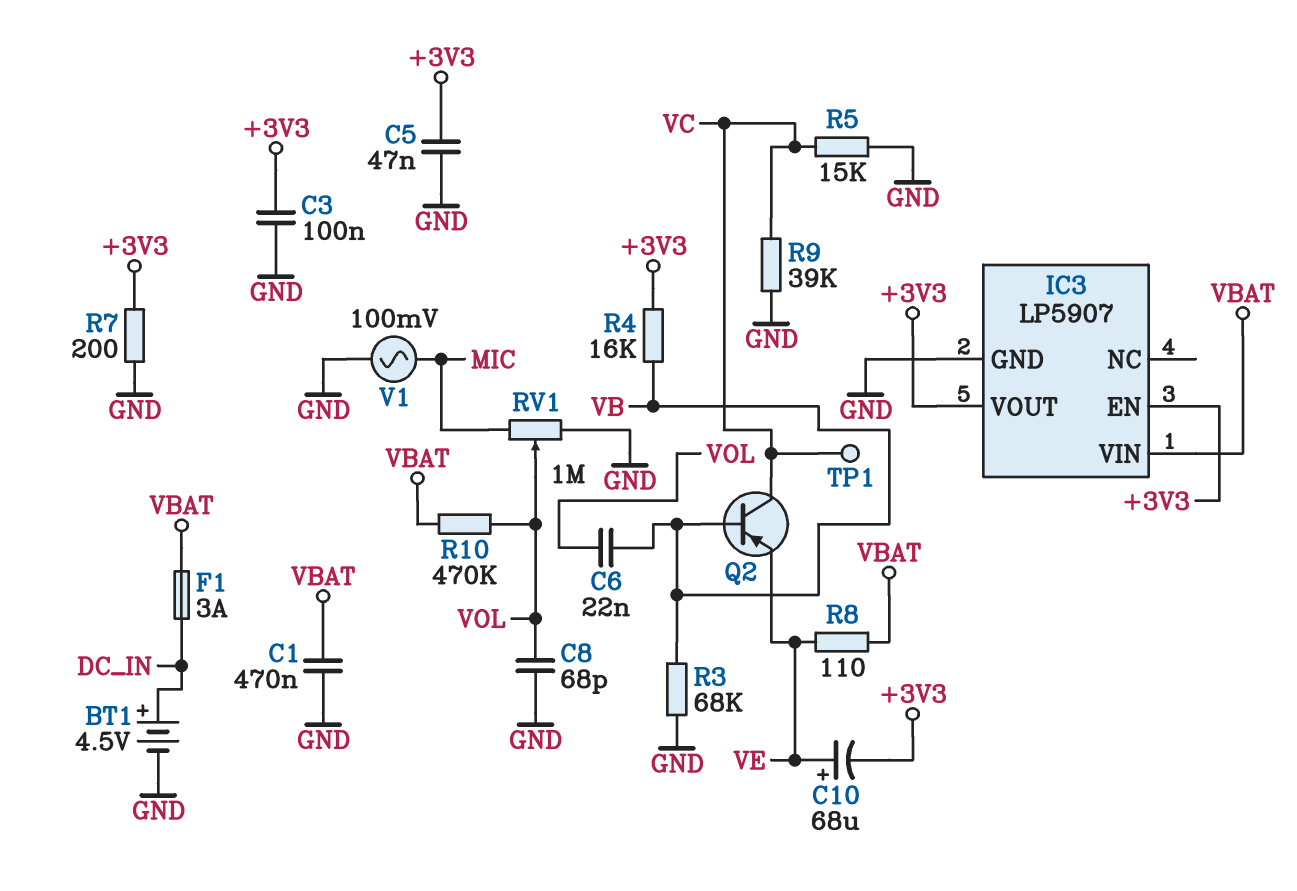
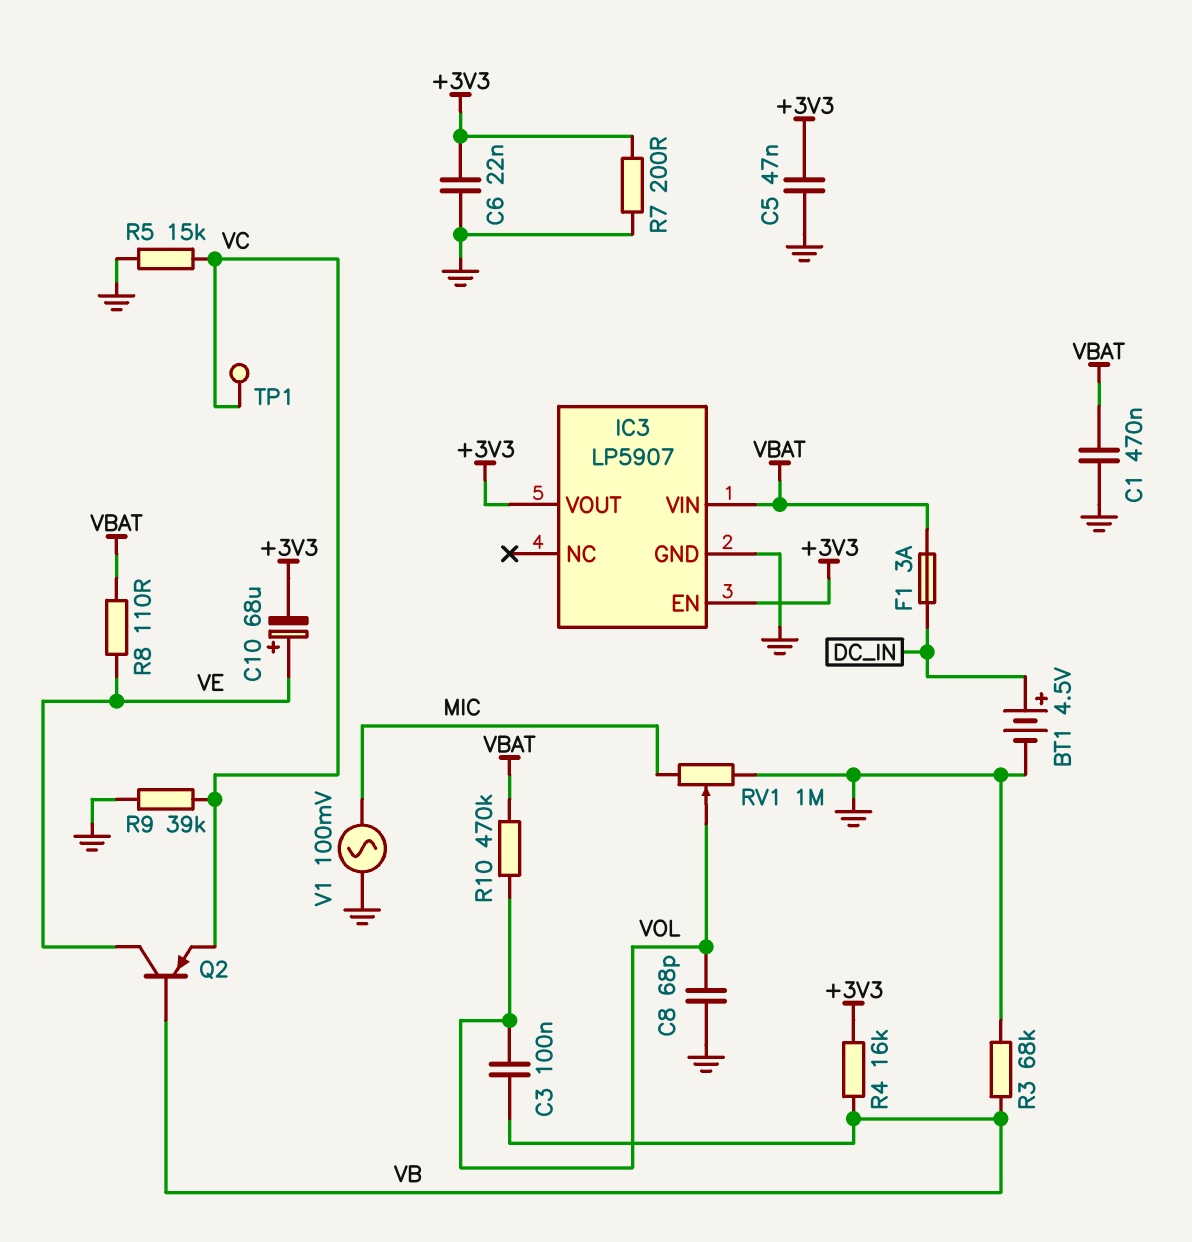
C3: 100nF (+3V3, GND) -> 100nF (VB, VOL)
C6: 22nF (VB, VOL) -> 22nF (+3V3, GND)
Q2: PNP (B VB, C VC, E VE) -> PNP (B VB, C VE, E VC)

